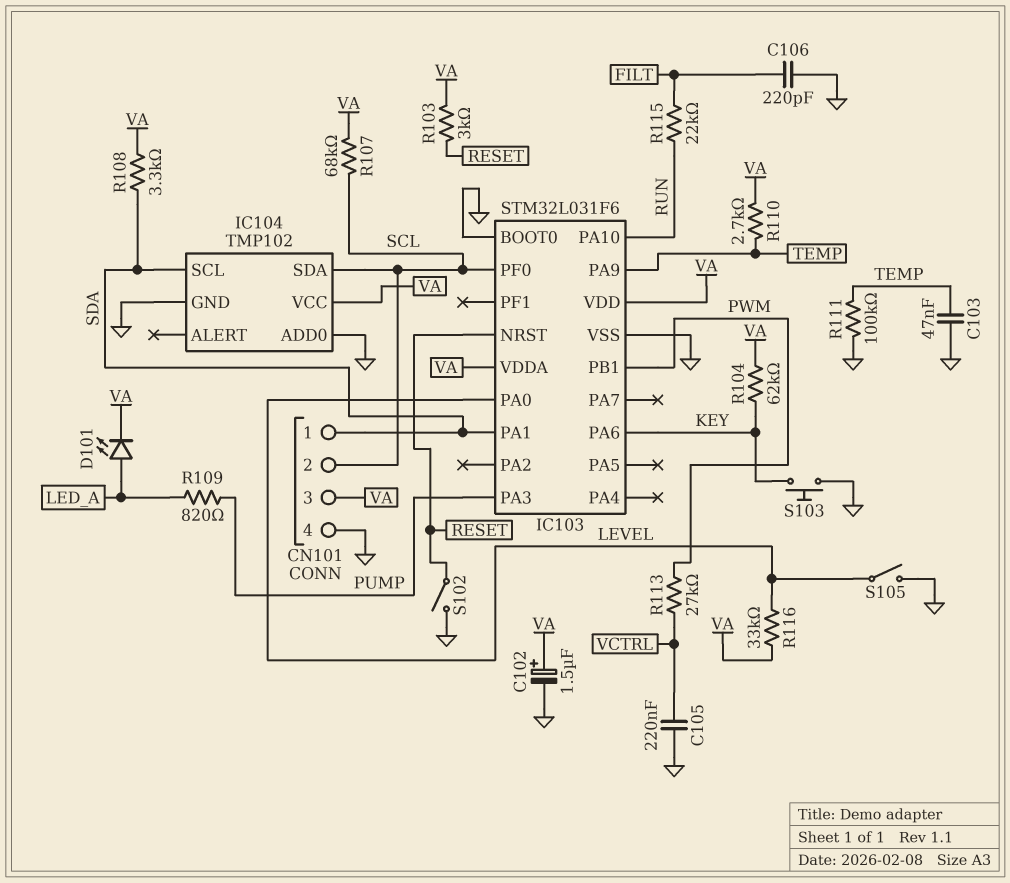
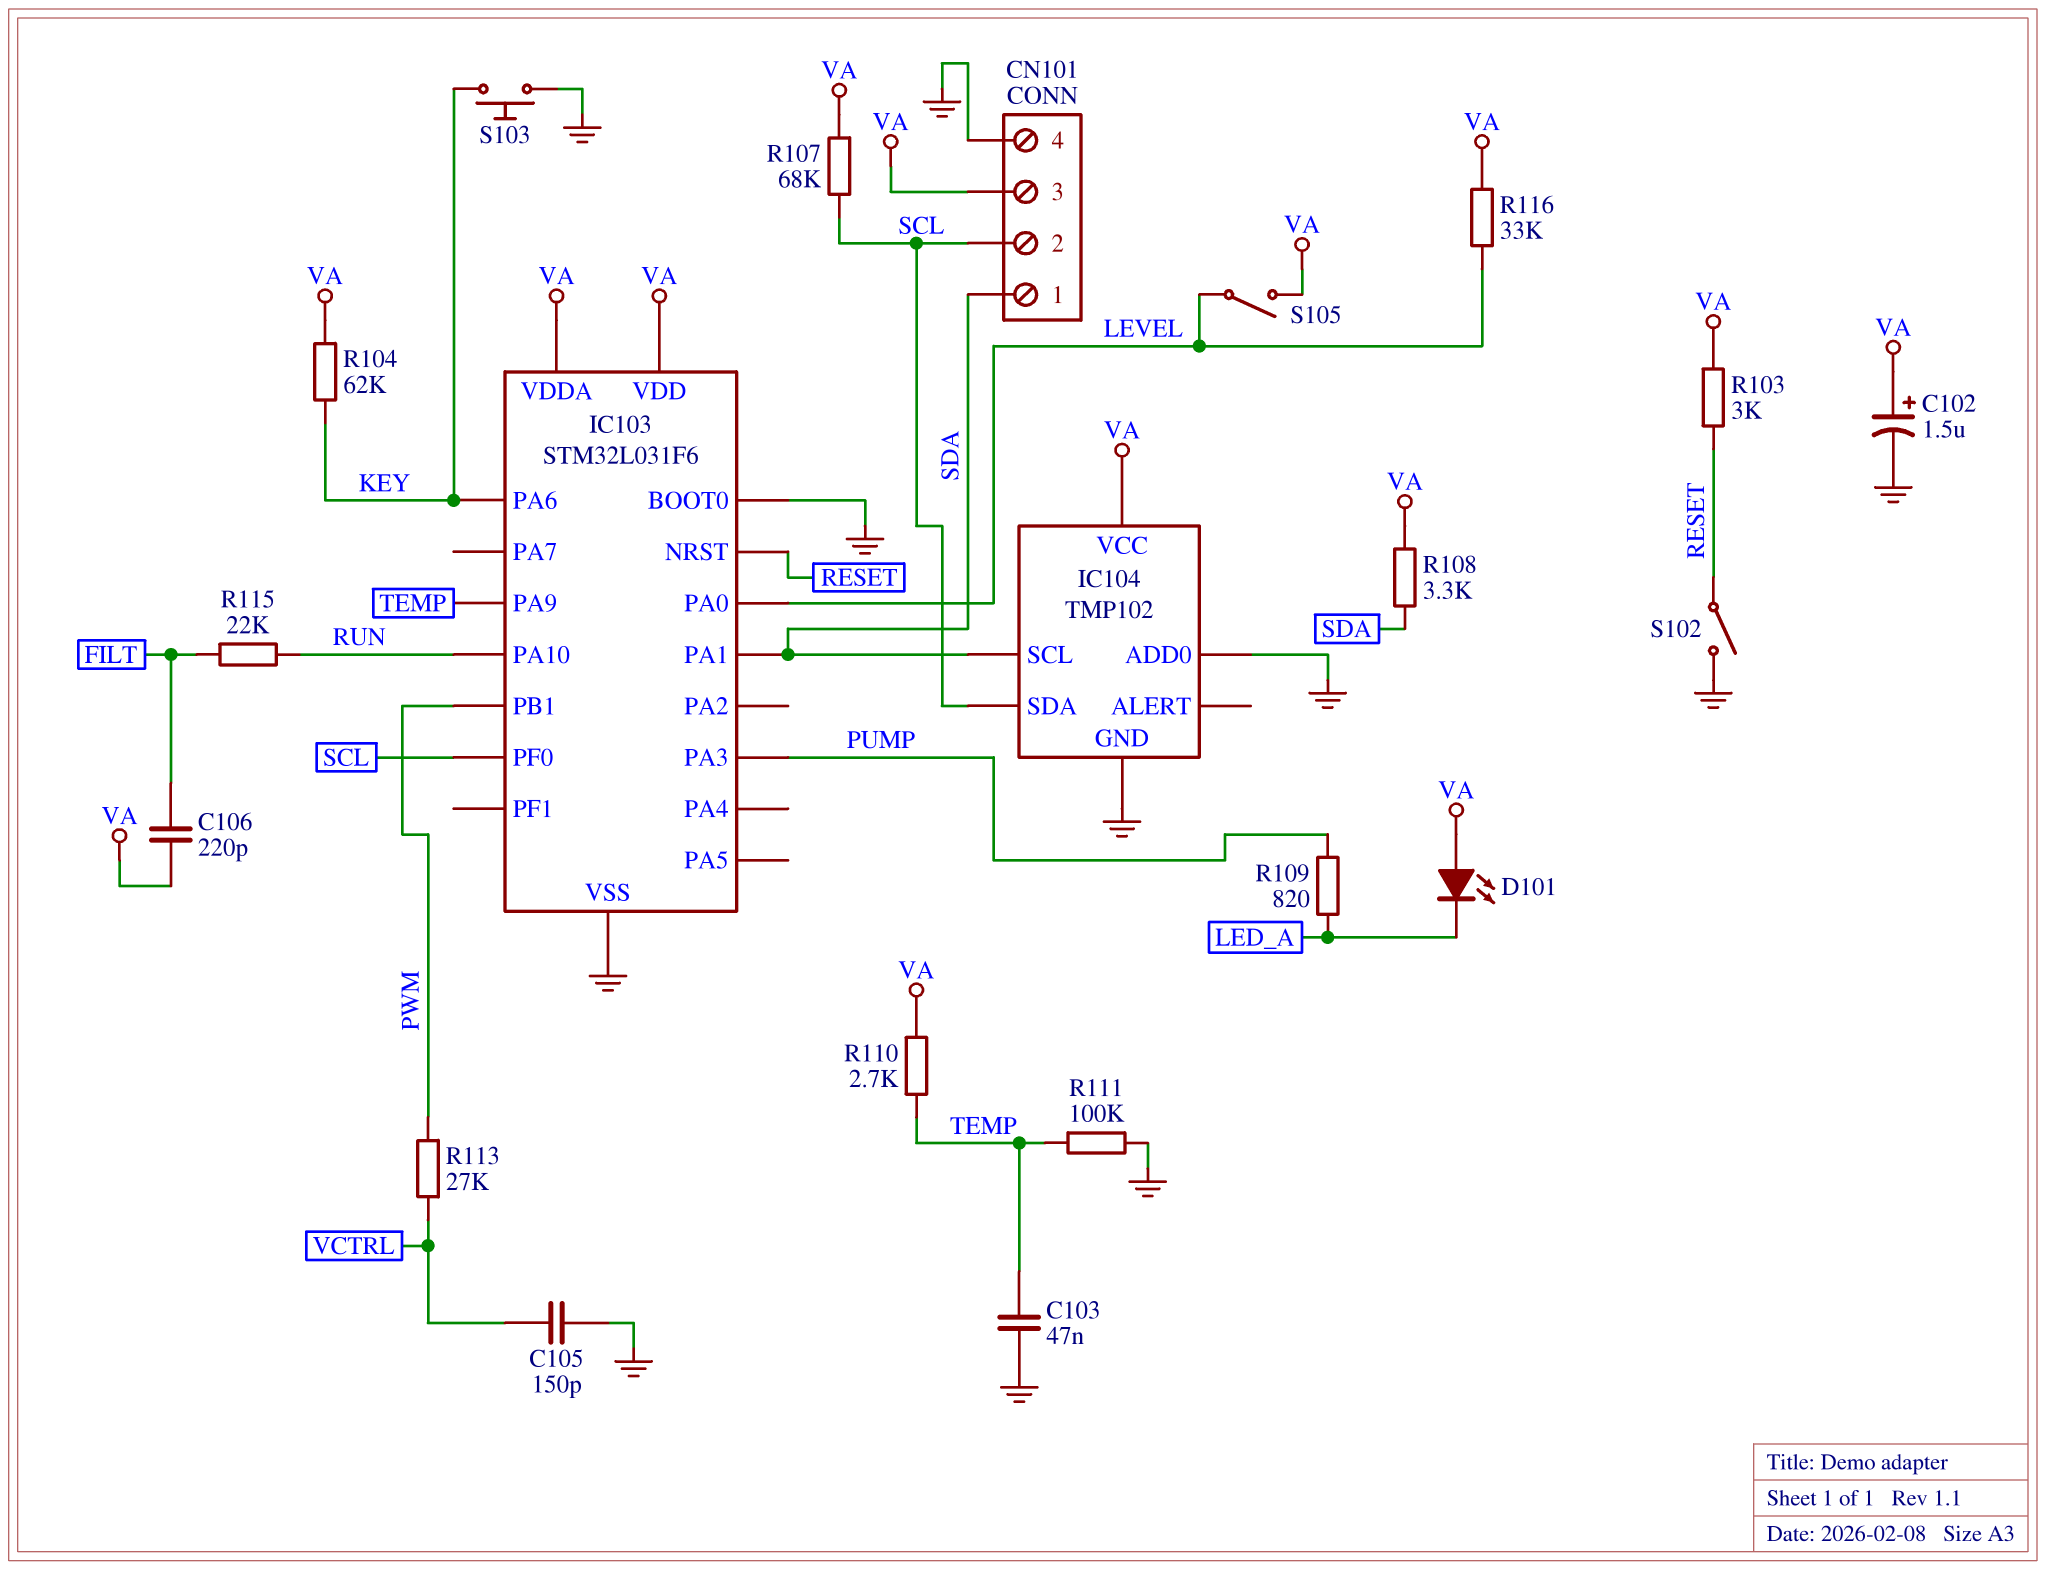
C105: 220nF (GND, VCTRL) -> 150pF (GND, VCTRL)
C106: 220pF (FILT, GND) -> 220pF (FILT, VA)
D101: LED (A LED_A, K VA) -> LED (A VA, K LED_A)
S105: switch (GND, LEVEL) -> switch (LEVEL, VA)

